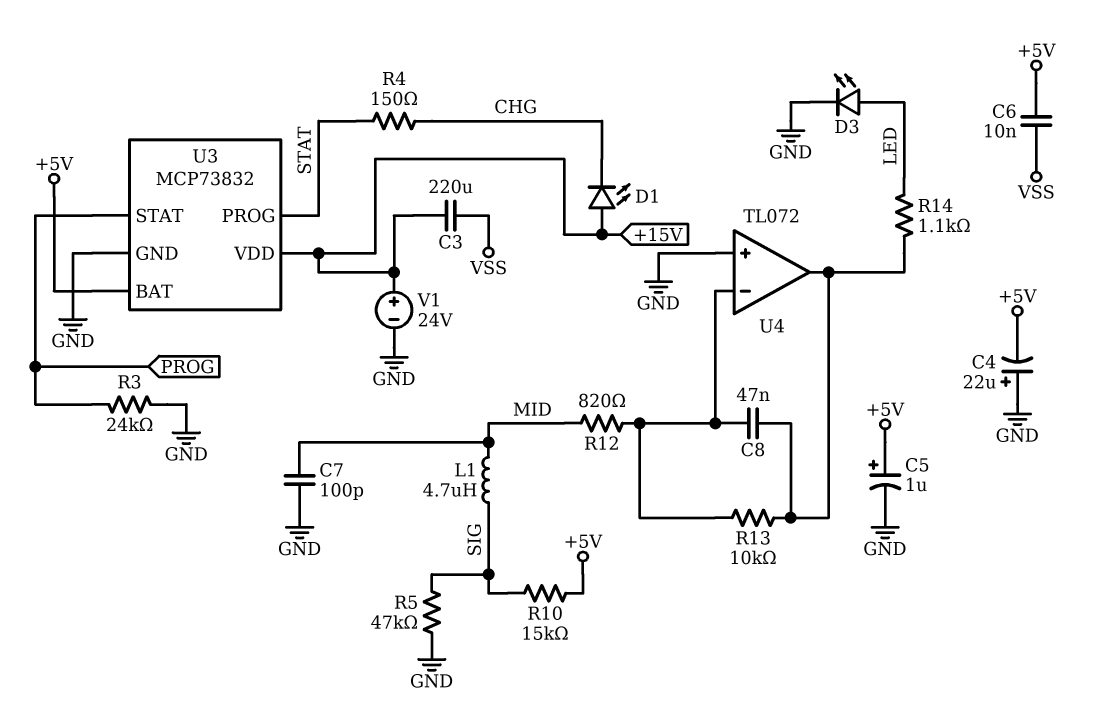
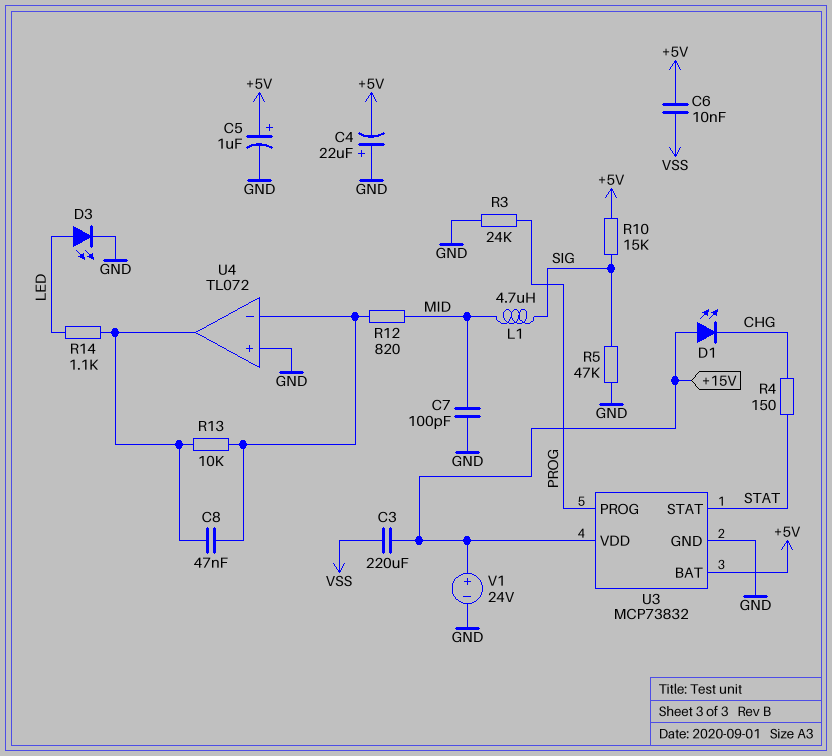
U3 pin PROG: STAT -> PROG
U3 pin STAT: PROG -> STAT

